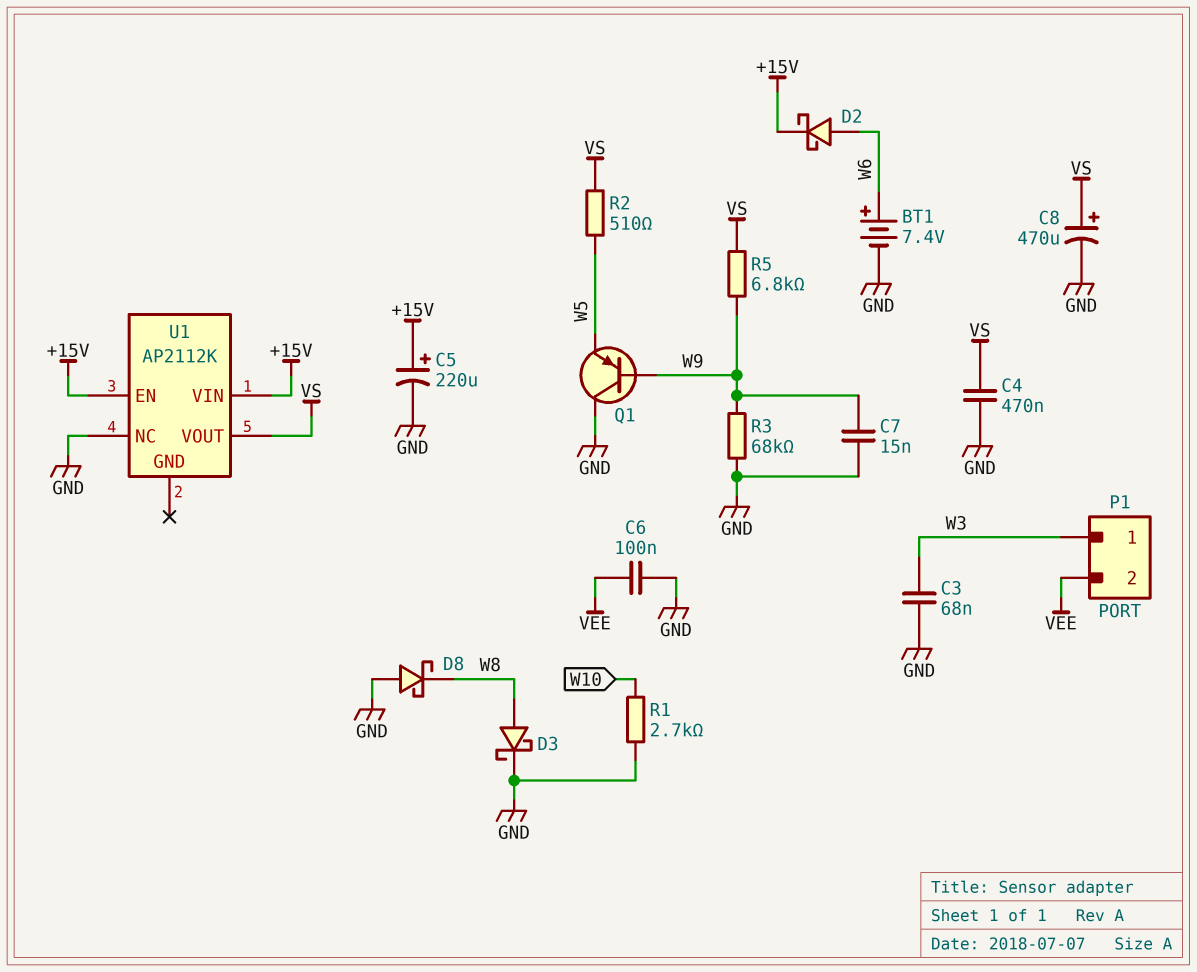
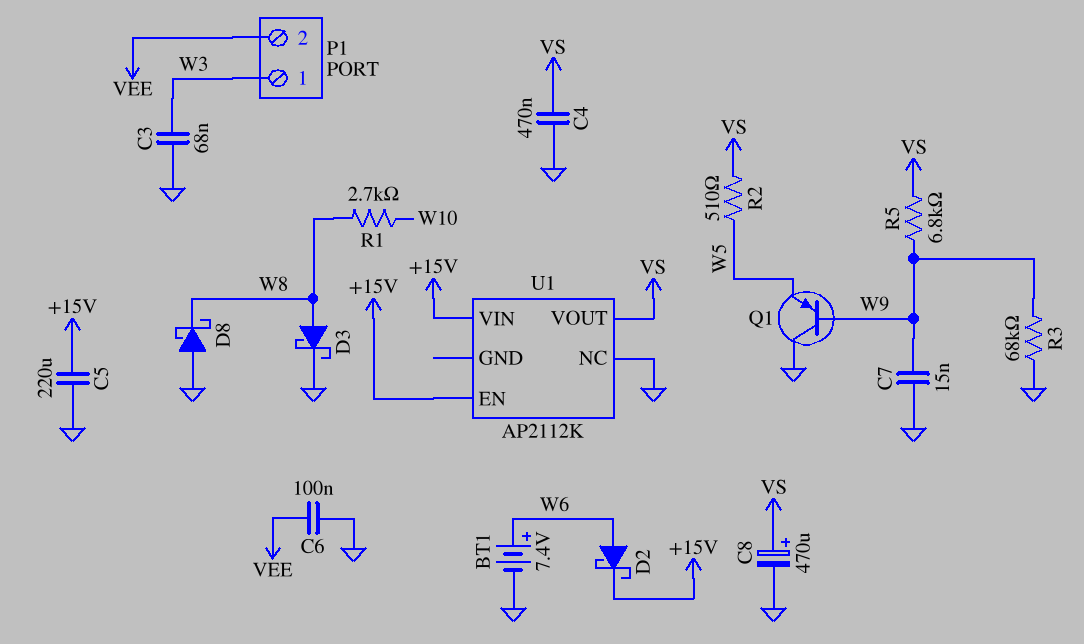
C5: 220uF (plus +15V, minus GND) -> 220uF (+15V, GND)
R1: 2.7k (GND, W10) -> 2.7k (W8, W10)

